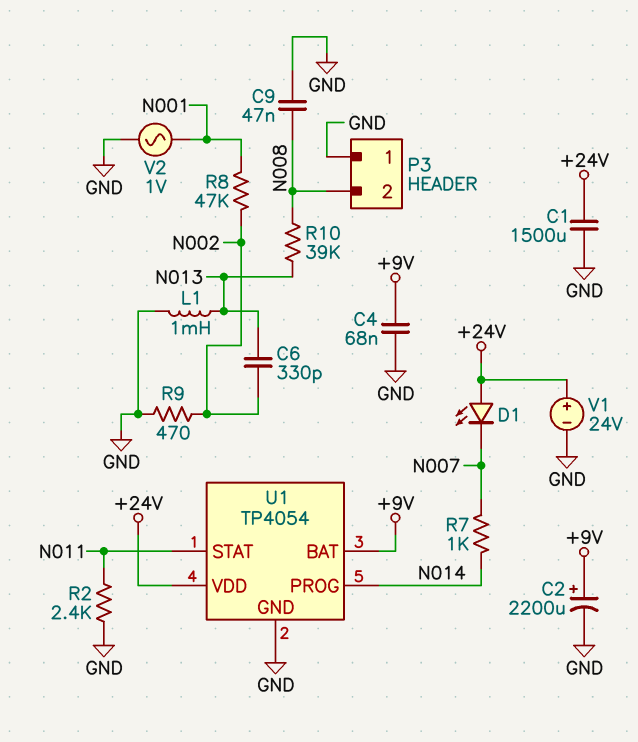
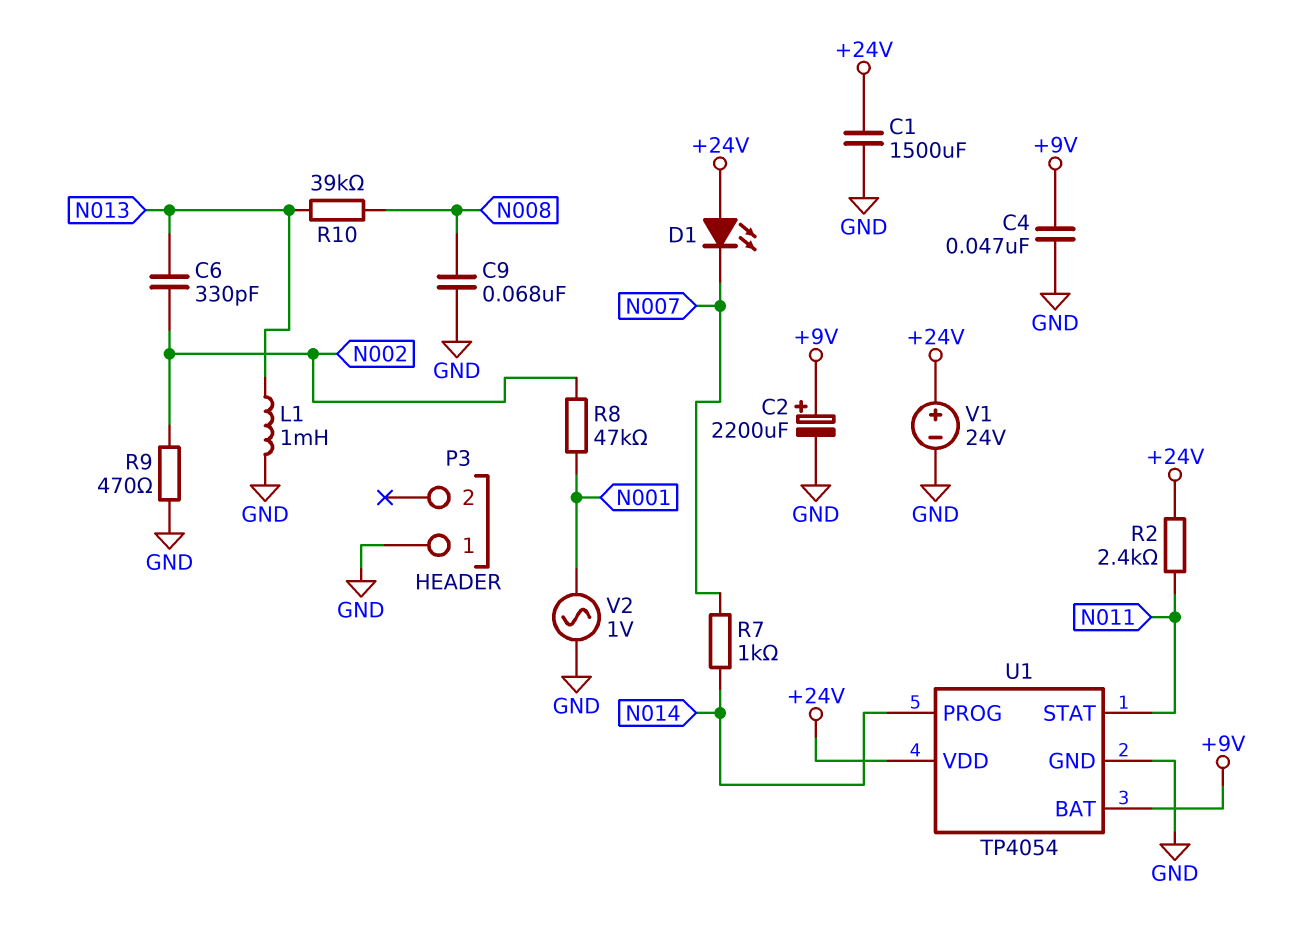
C4: 68nF (+9V, GND) -> 47nF (+9V, GND)
C9: 47nF (GND, N008) -> 68nF (GND, N008)
P3 pin 2: N008 -> none
R2: 2.4k (GND, N011) -> 2.4k (+24V, N011)

